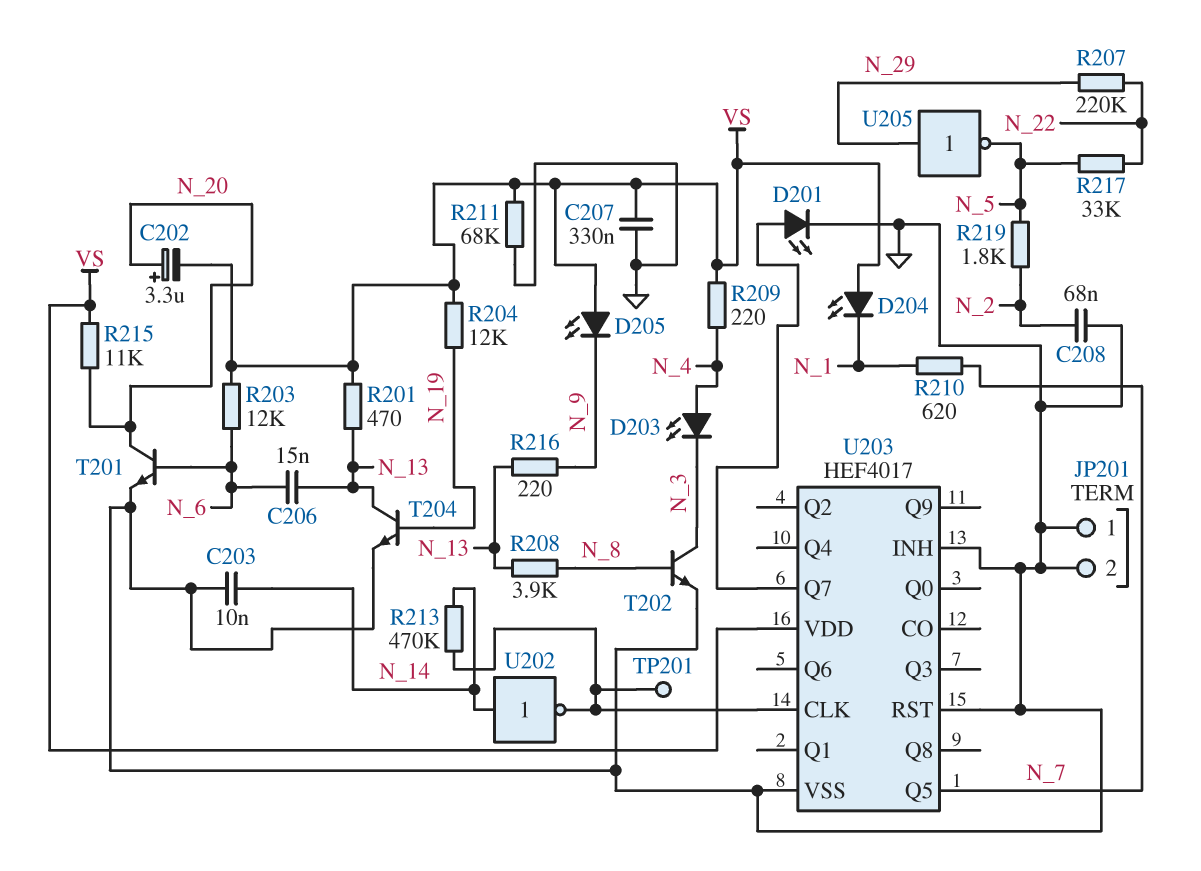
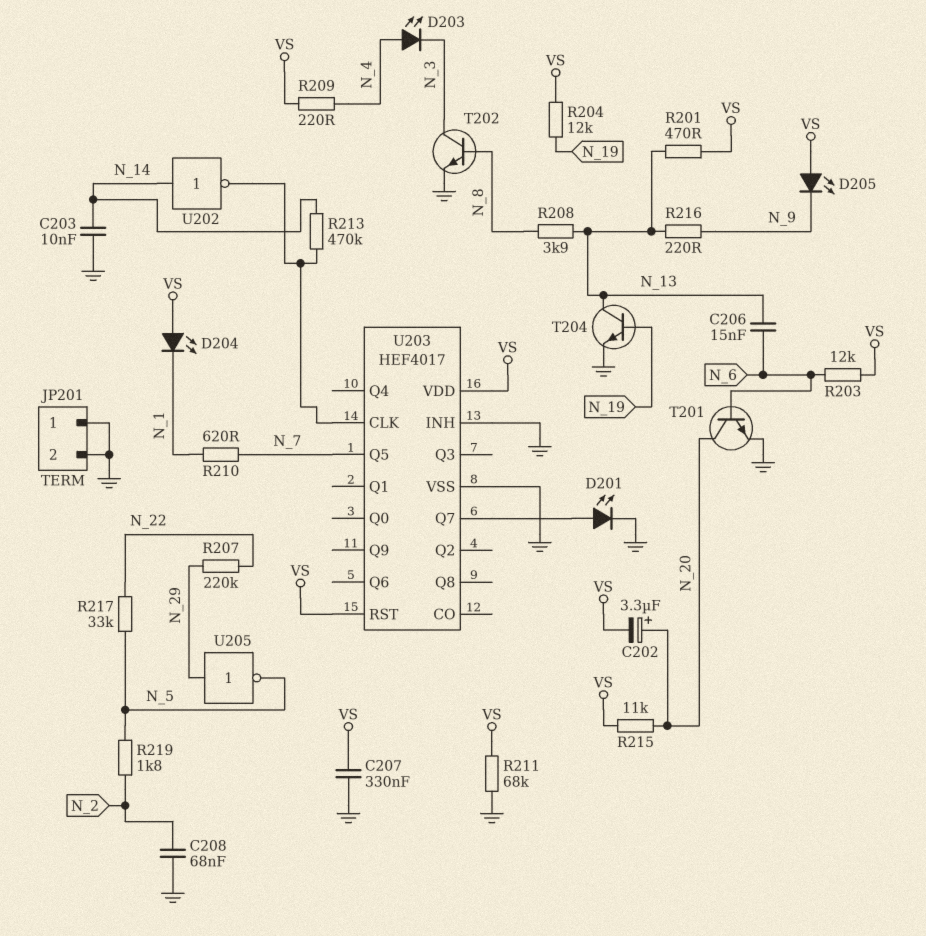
TP201: test point (U203/CLK) -> none
U203 pin RST: GND -> VS

